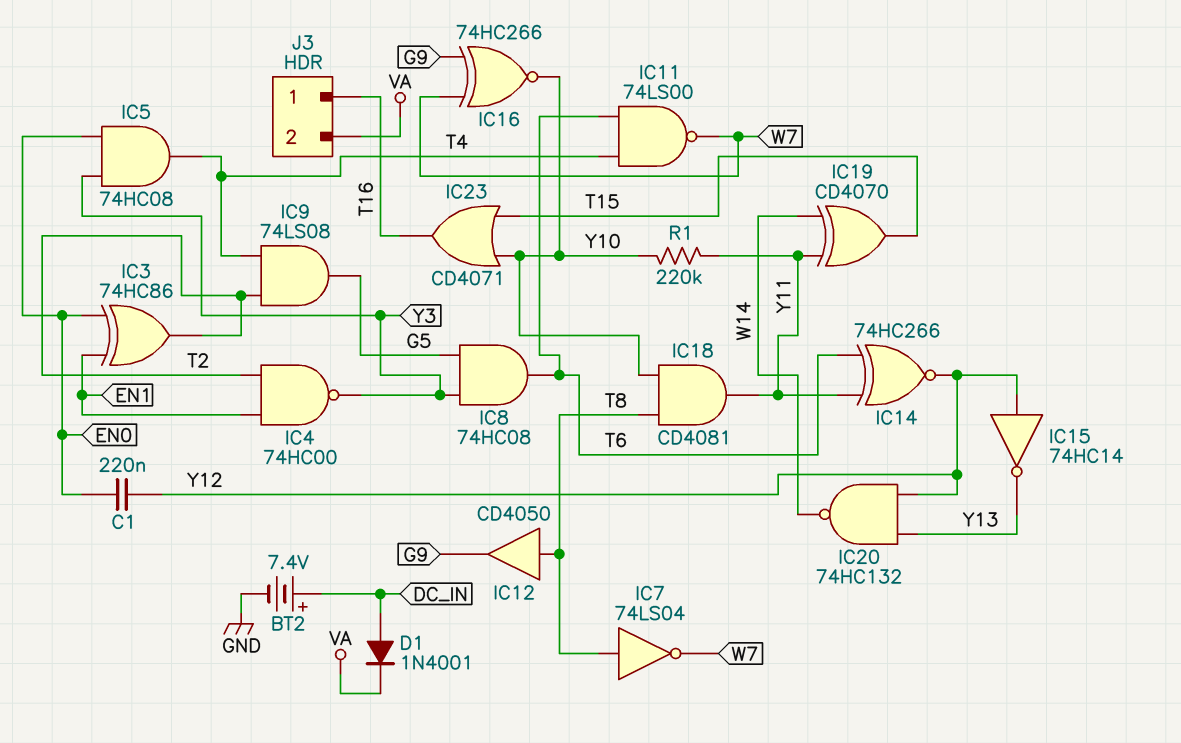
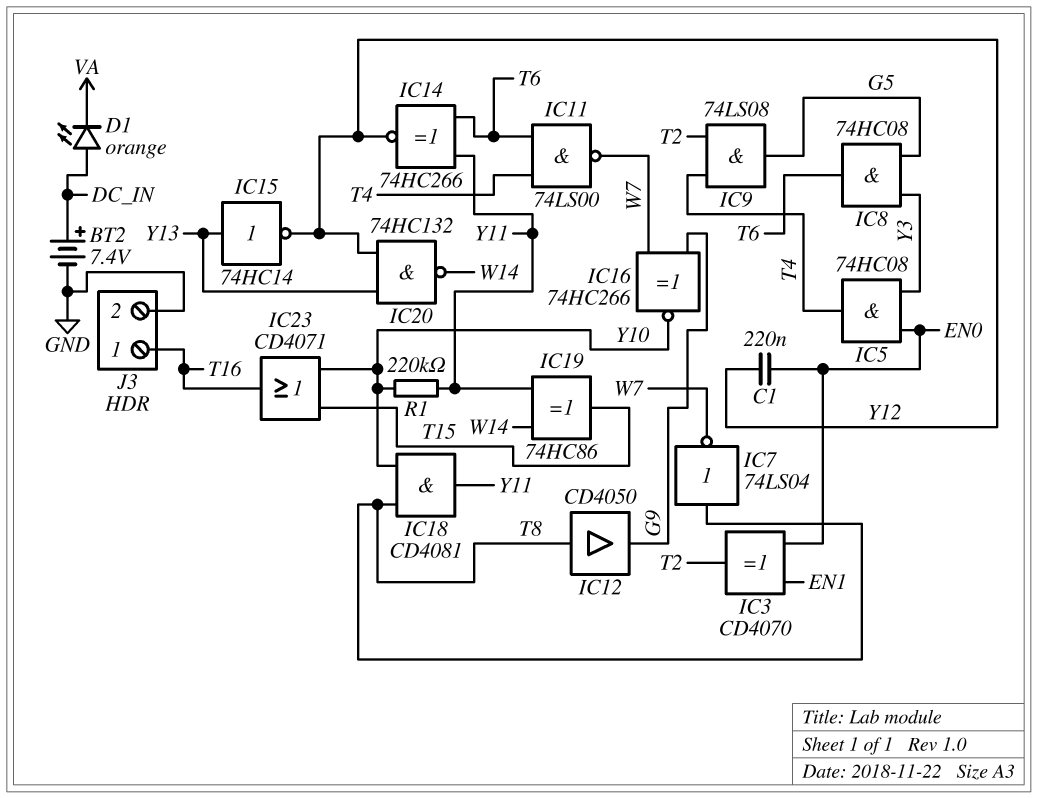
D1: diode 1N4001 (A DC_IN, K VA) -> LED orange (A DC_IN, K VA)
IC3: XOR 74HC86 (in EN0, in EN1, out T2) -> XOR CD4070 (in EN0, in EN1, out T2)
IC4: NAND 74HC00 (in EN1, in T2, out Y3) -> none
IC15: NOT 74HC14 (in Y12, out Y13) -> NOT 74HC14 (in Y13, out Y12)
IC19: XOR CD4070 (in W14, in Y11, out T15) -> XOR 74HC86 (in W14, in Y11, out T15)
J3 pin 2: VA -> GND

